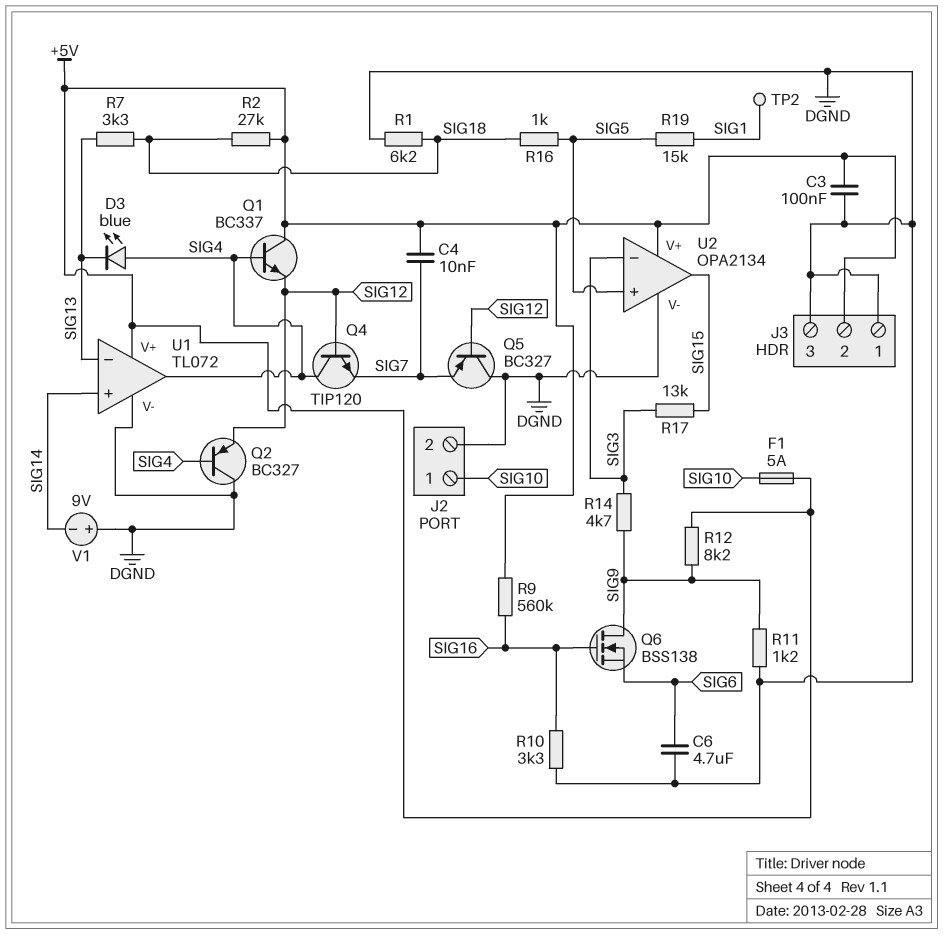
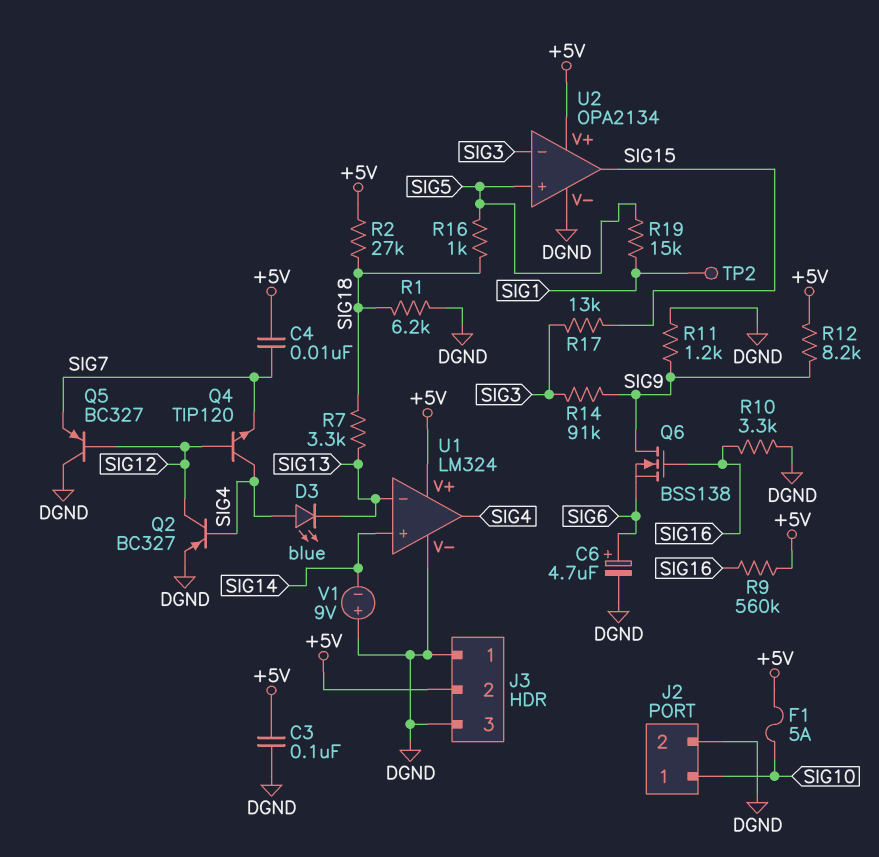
C6: 4.7uF (DGND, SIG6) -> 4.7uF (plus SIG6, minus DGND)
Q1: NPN BC337 (B SIG4, C +5V, E SIG12) -> none
Q2: PNP BC327 (B SIG4, C DGND, E SIG12) -> PNP BC327 (B SIG4, C SIG12, E DGND)
R14: 4.7k (SIG3, SIG9) -> 91k (SIG3, SIG9)
U1: TL072 -> LM324

